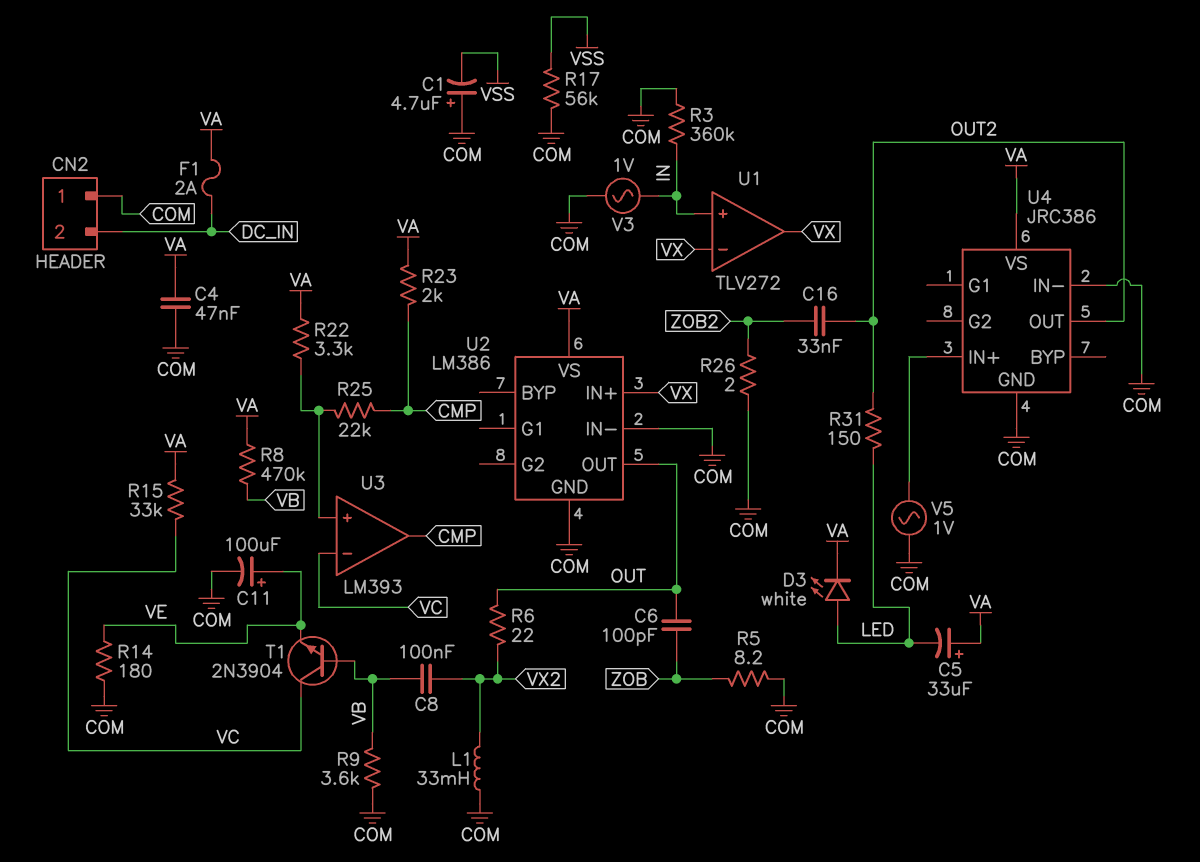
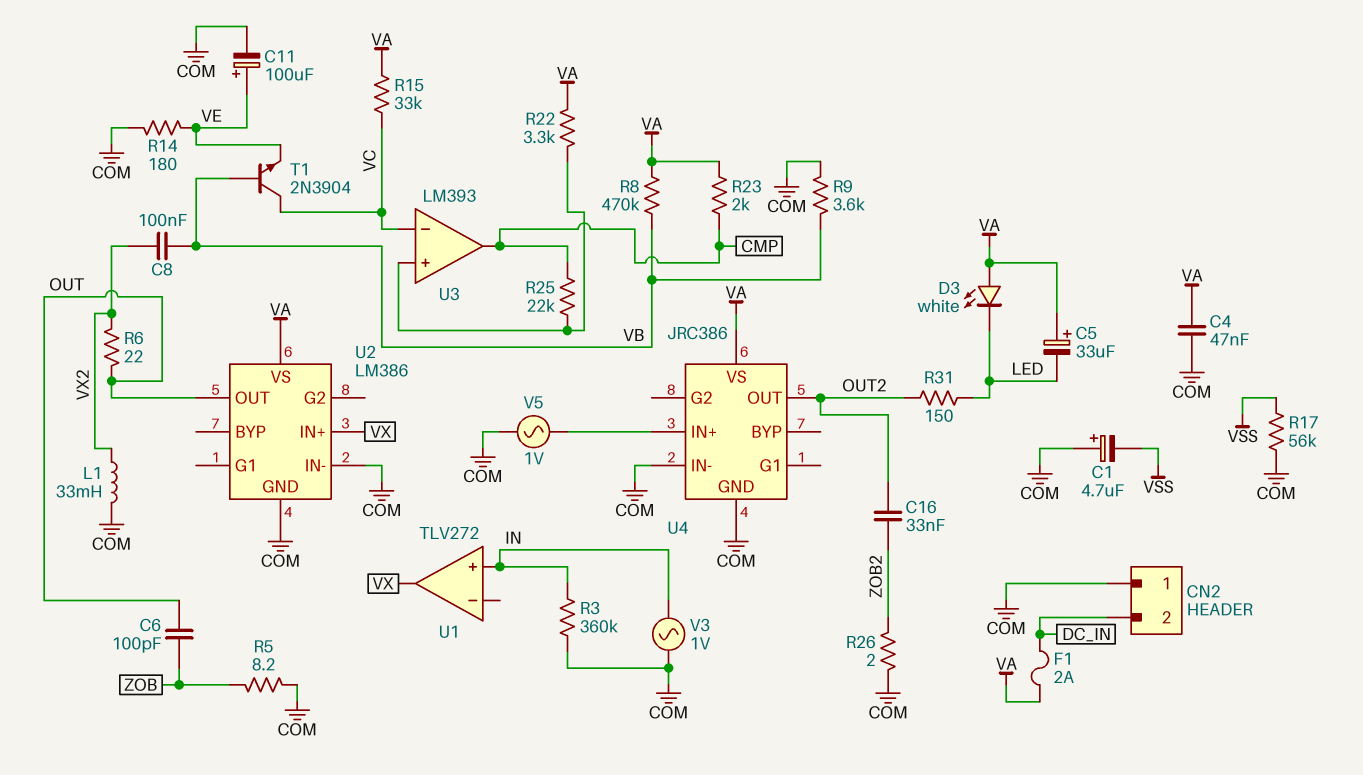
D3: LED white (A LED, K VA) -> LED white (A VA, K LED)
U1 pin in-: VX -> none

